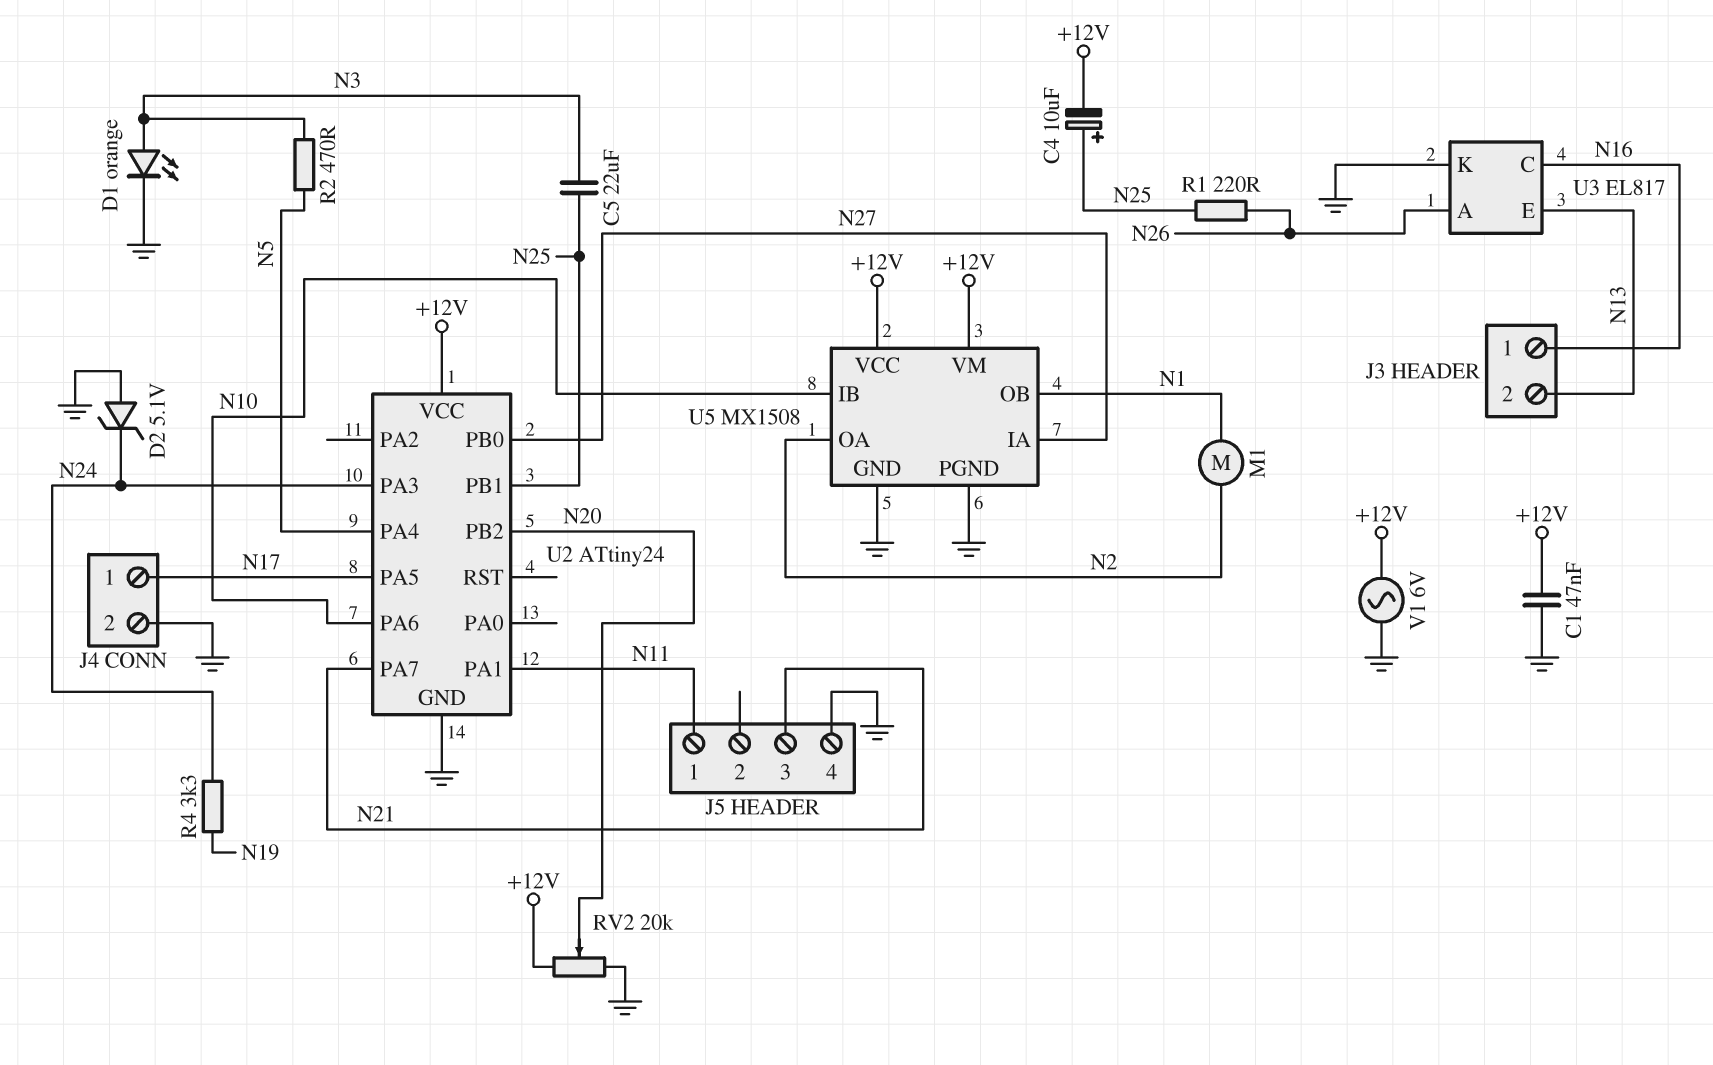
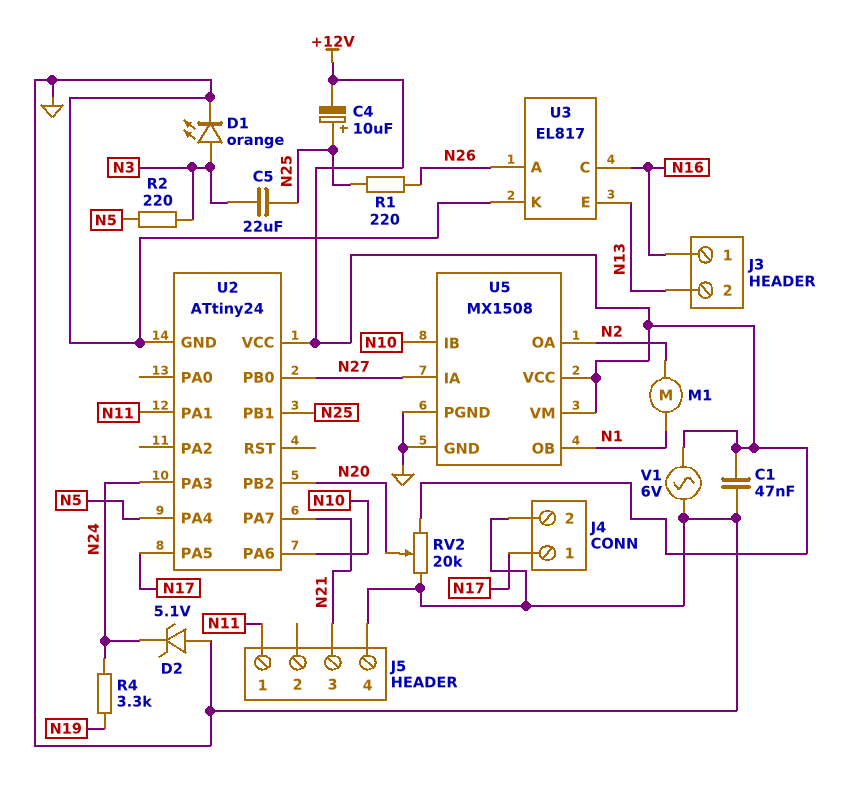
R2: 470 (N3, N5) -> 220 (N3, N5)

